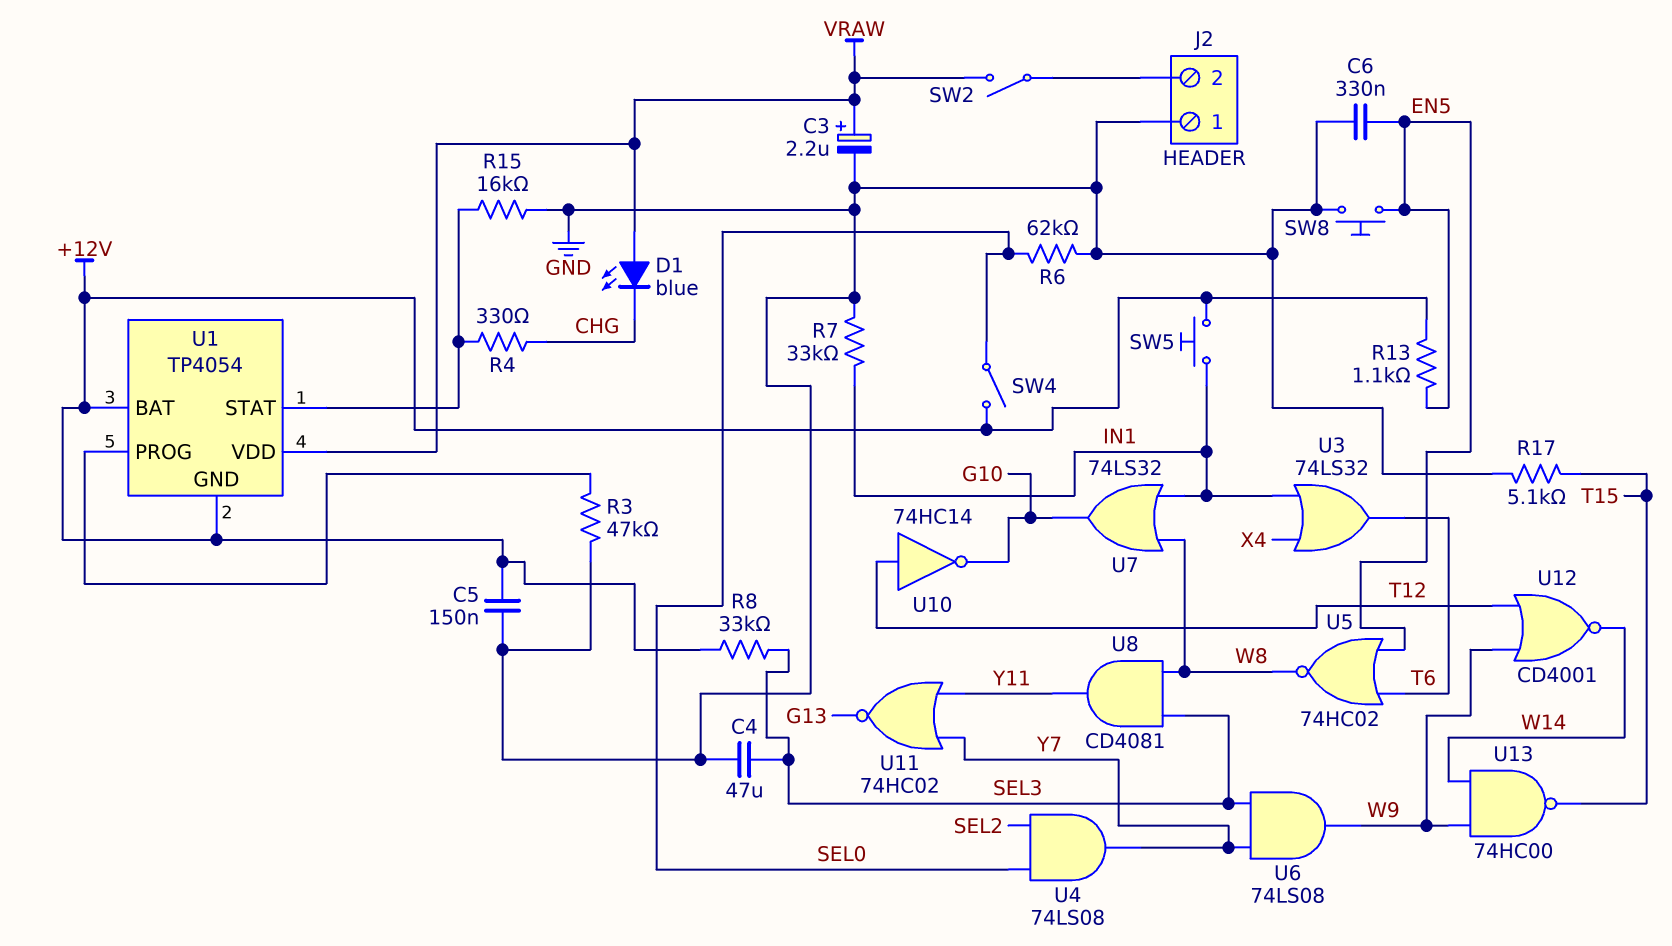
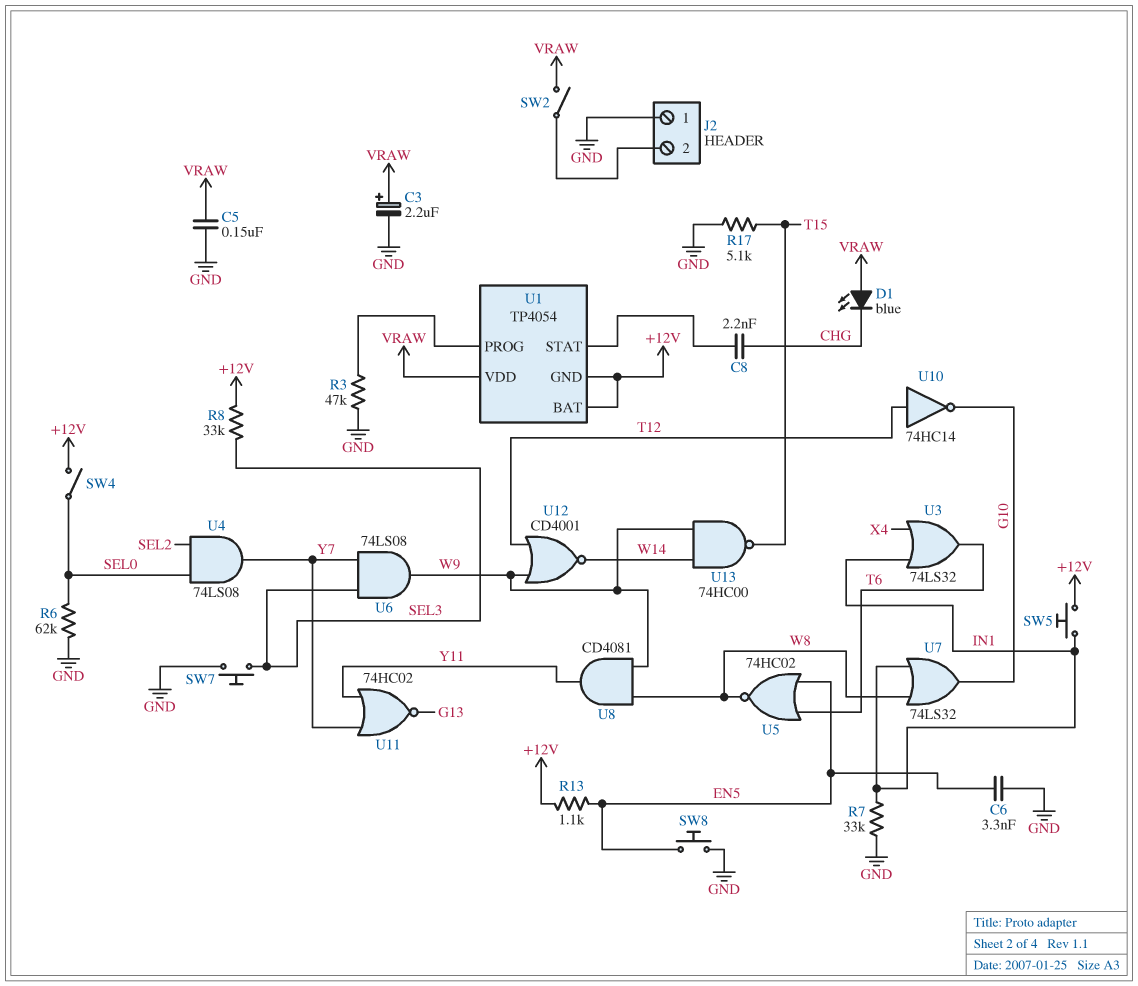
C4: 47uF (GND, SEL3) -> none
C5: 150nF (+12V, GND) -> 150nF (GND, VRAW)
C6: 330nF (EN5, GND) -> 3.3nF (EN5, GND)
C8: none -> 2.2nF (CHG, U1/STAT)
R4: 330 (CHG, U1/STAT) -> none
R15: 16k (GND, U1/STAT) -> none
SW7: none -> button (GND, SEL3)
U8: AND CD4081 (in SEL3, in W8, out Y11) -> AND CD4081 (in W8, in W9, out Y11)

